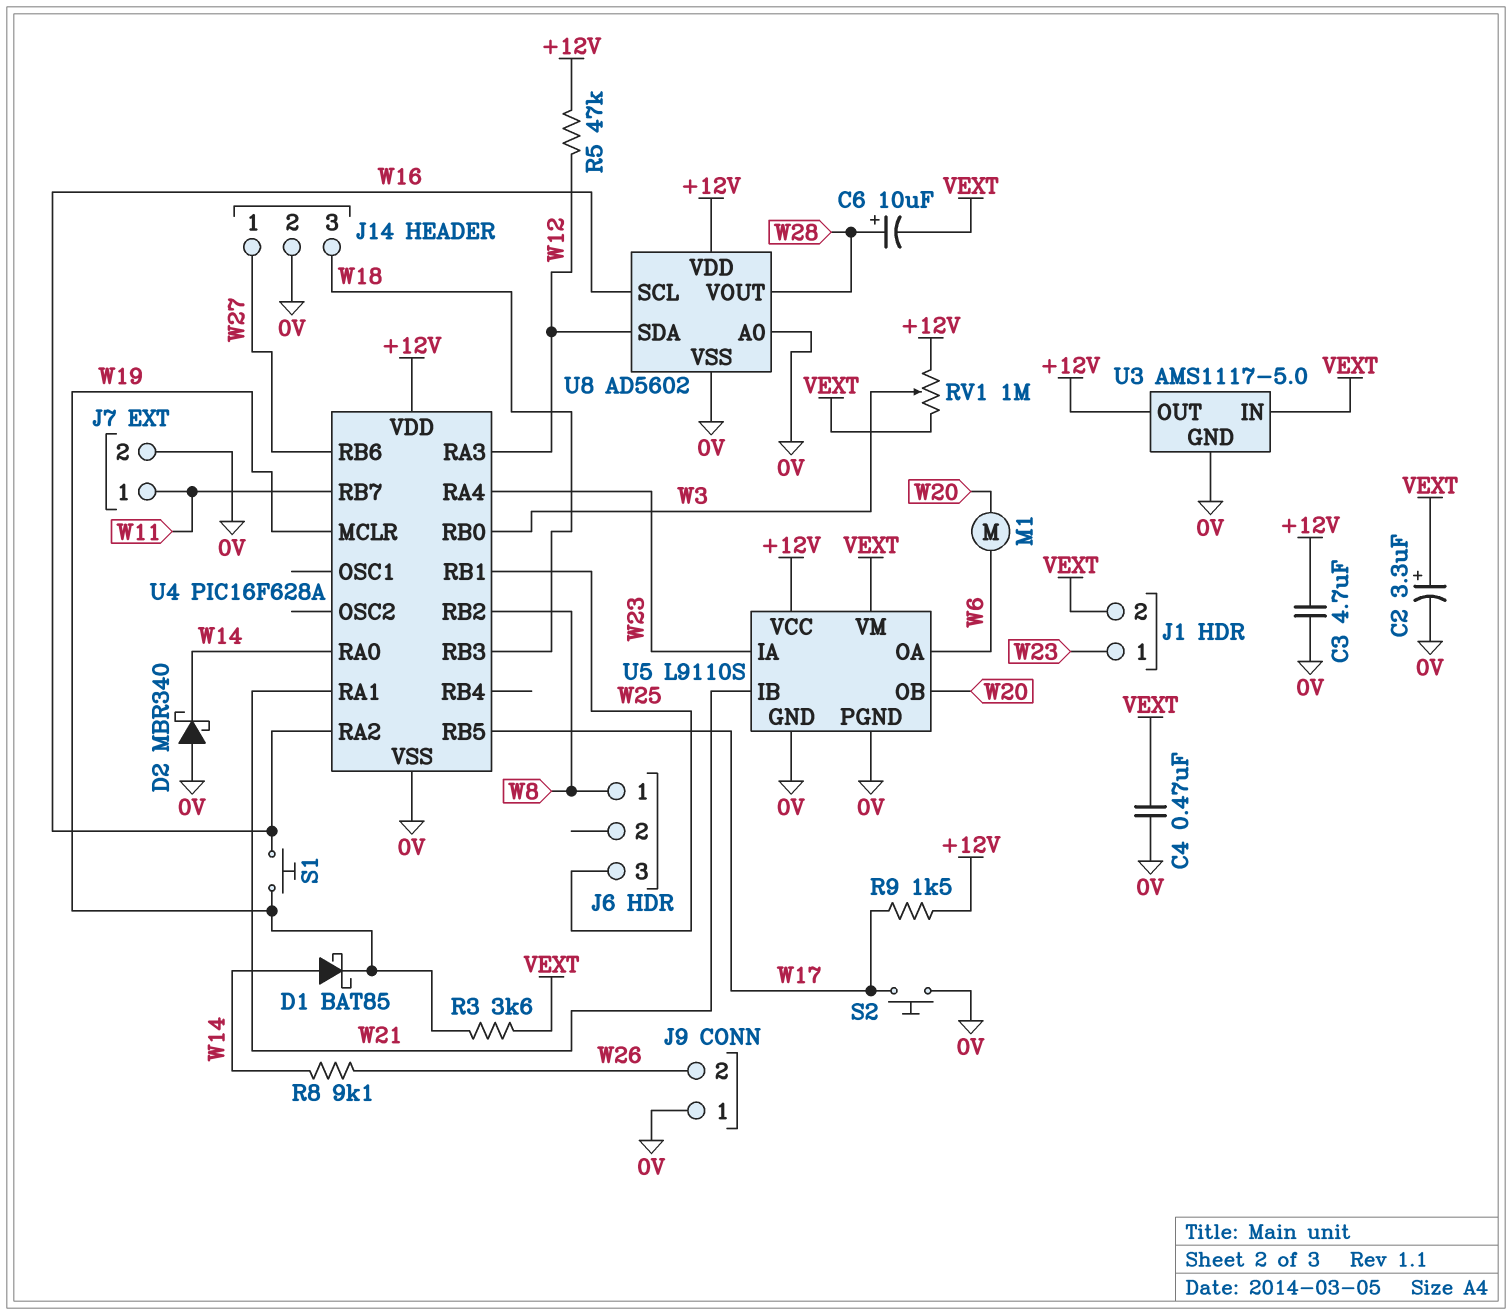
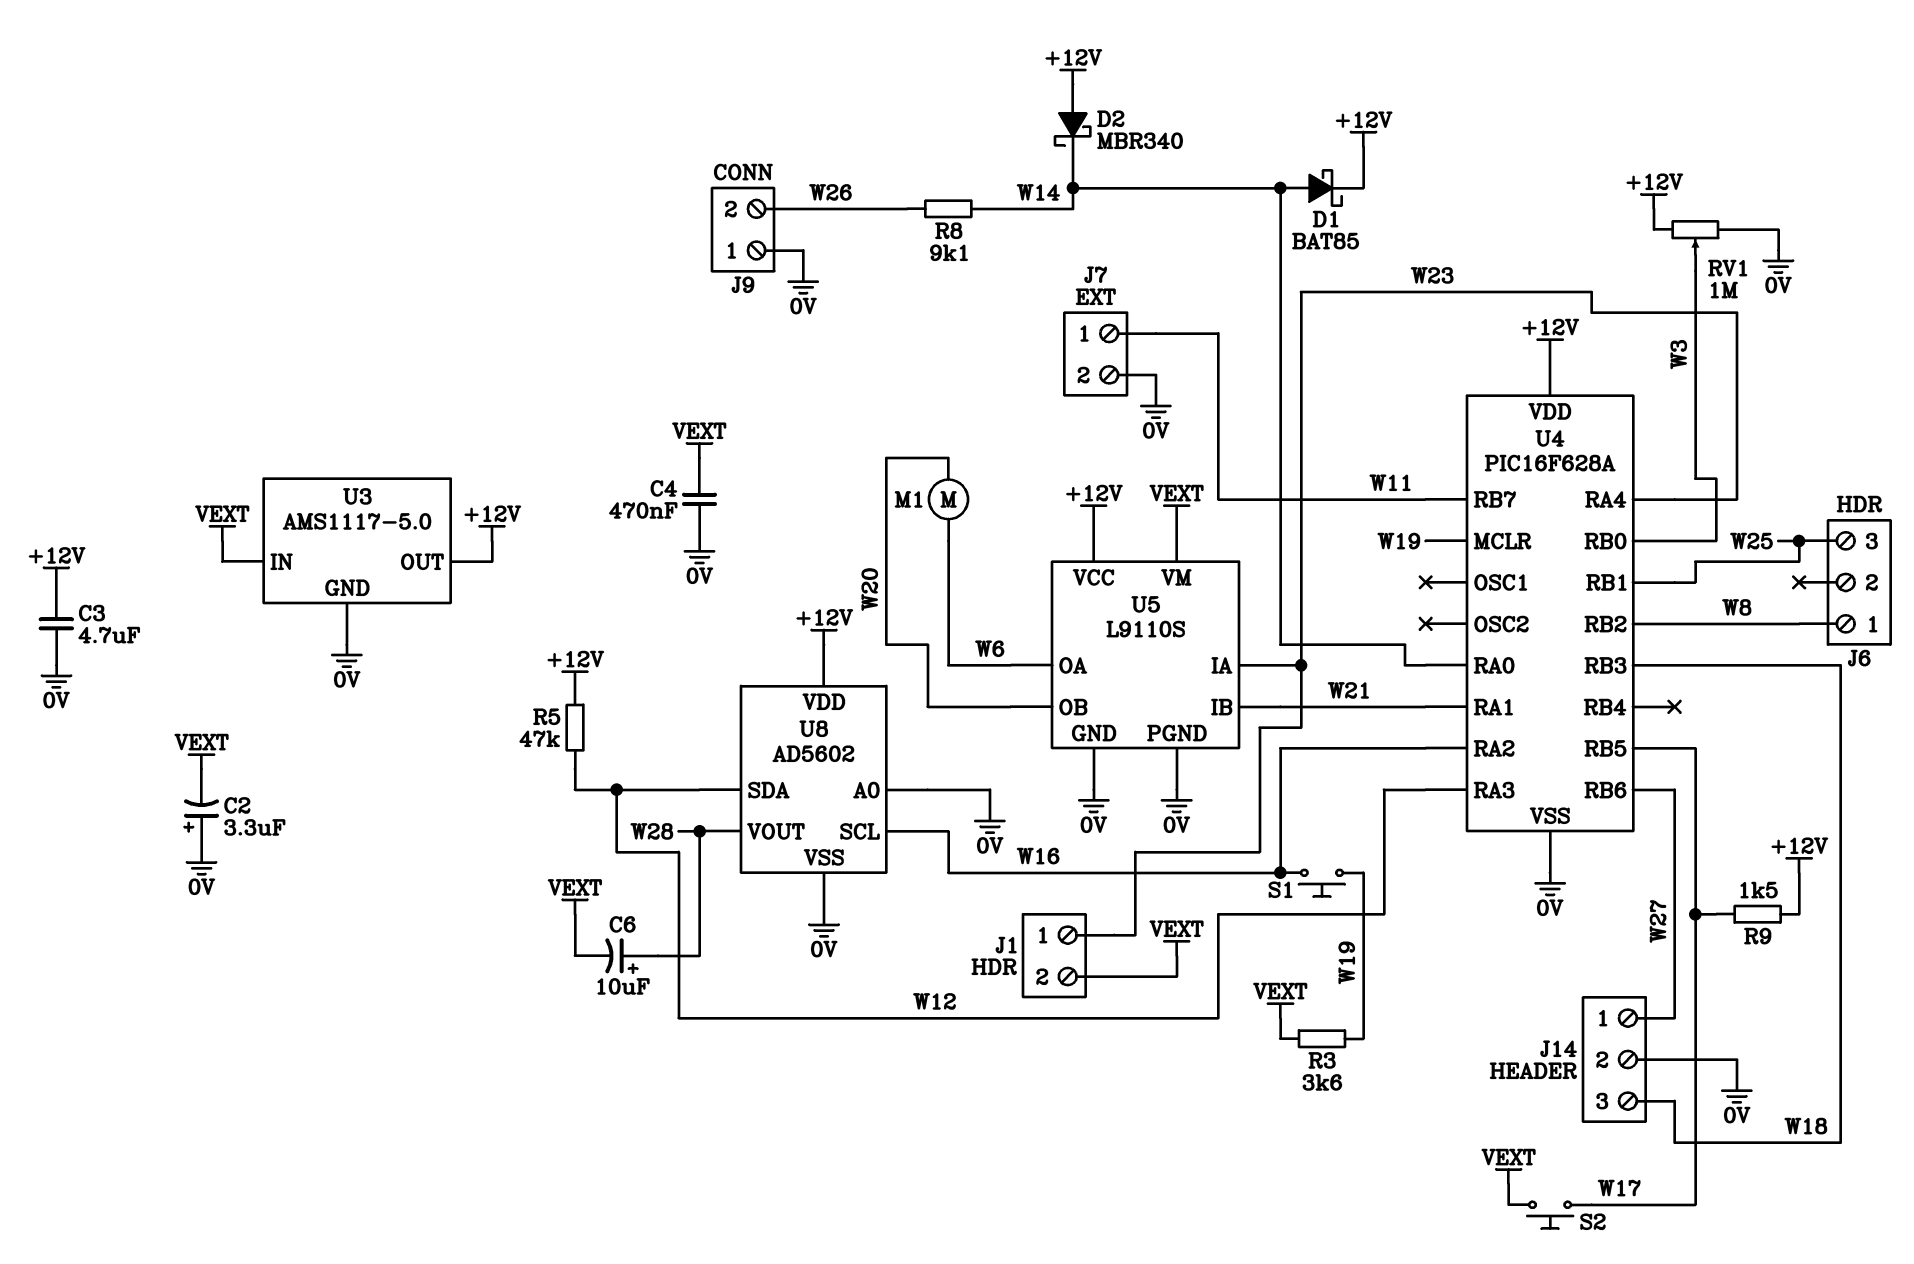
C2: 3.3uF (plus VEXT, minus 0V) -> 3.3uF (plus 0V, minus VEXT)
D1: schottky BAT85 (A W14, K W19) -> schottky BAT85 (A W14, K +12V)
D2: schottky MBR340 (A 0V, K W14) -> schottky MBR340 (A +12V, K W14)
RV1: 1M (+12V, VEXT, wiper W3) -> 1M (+12V, 0V, wiper W3)
S2: button (0V, W17) -> button (VEXT, W17)

